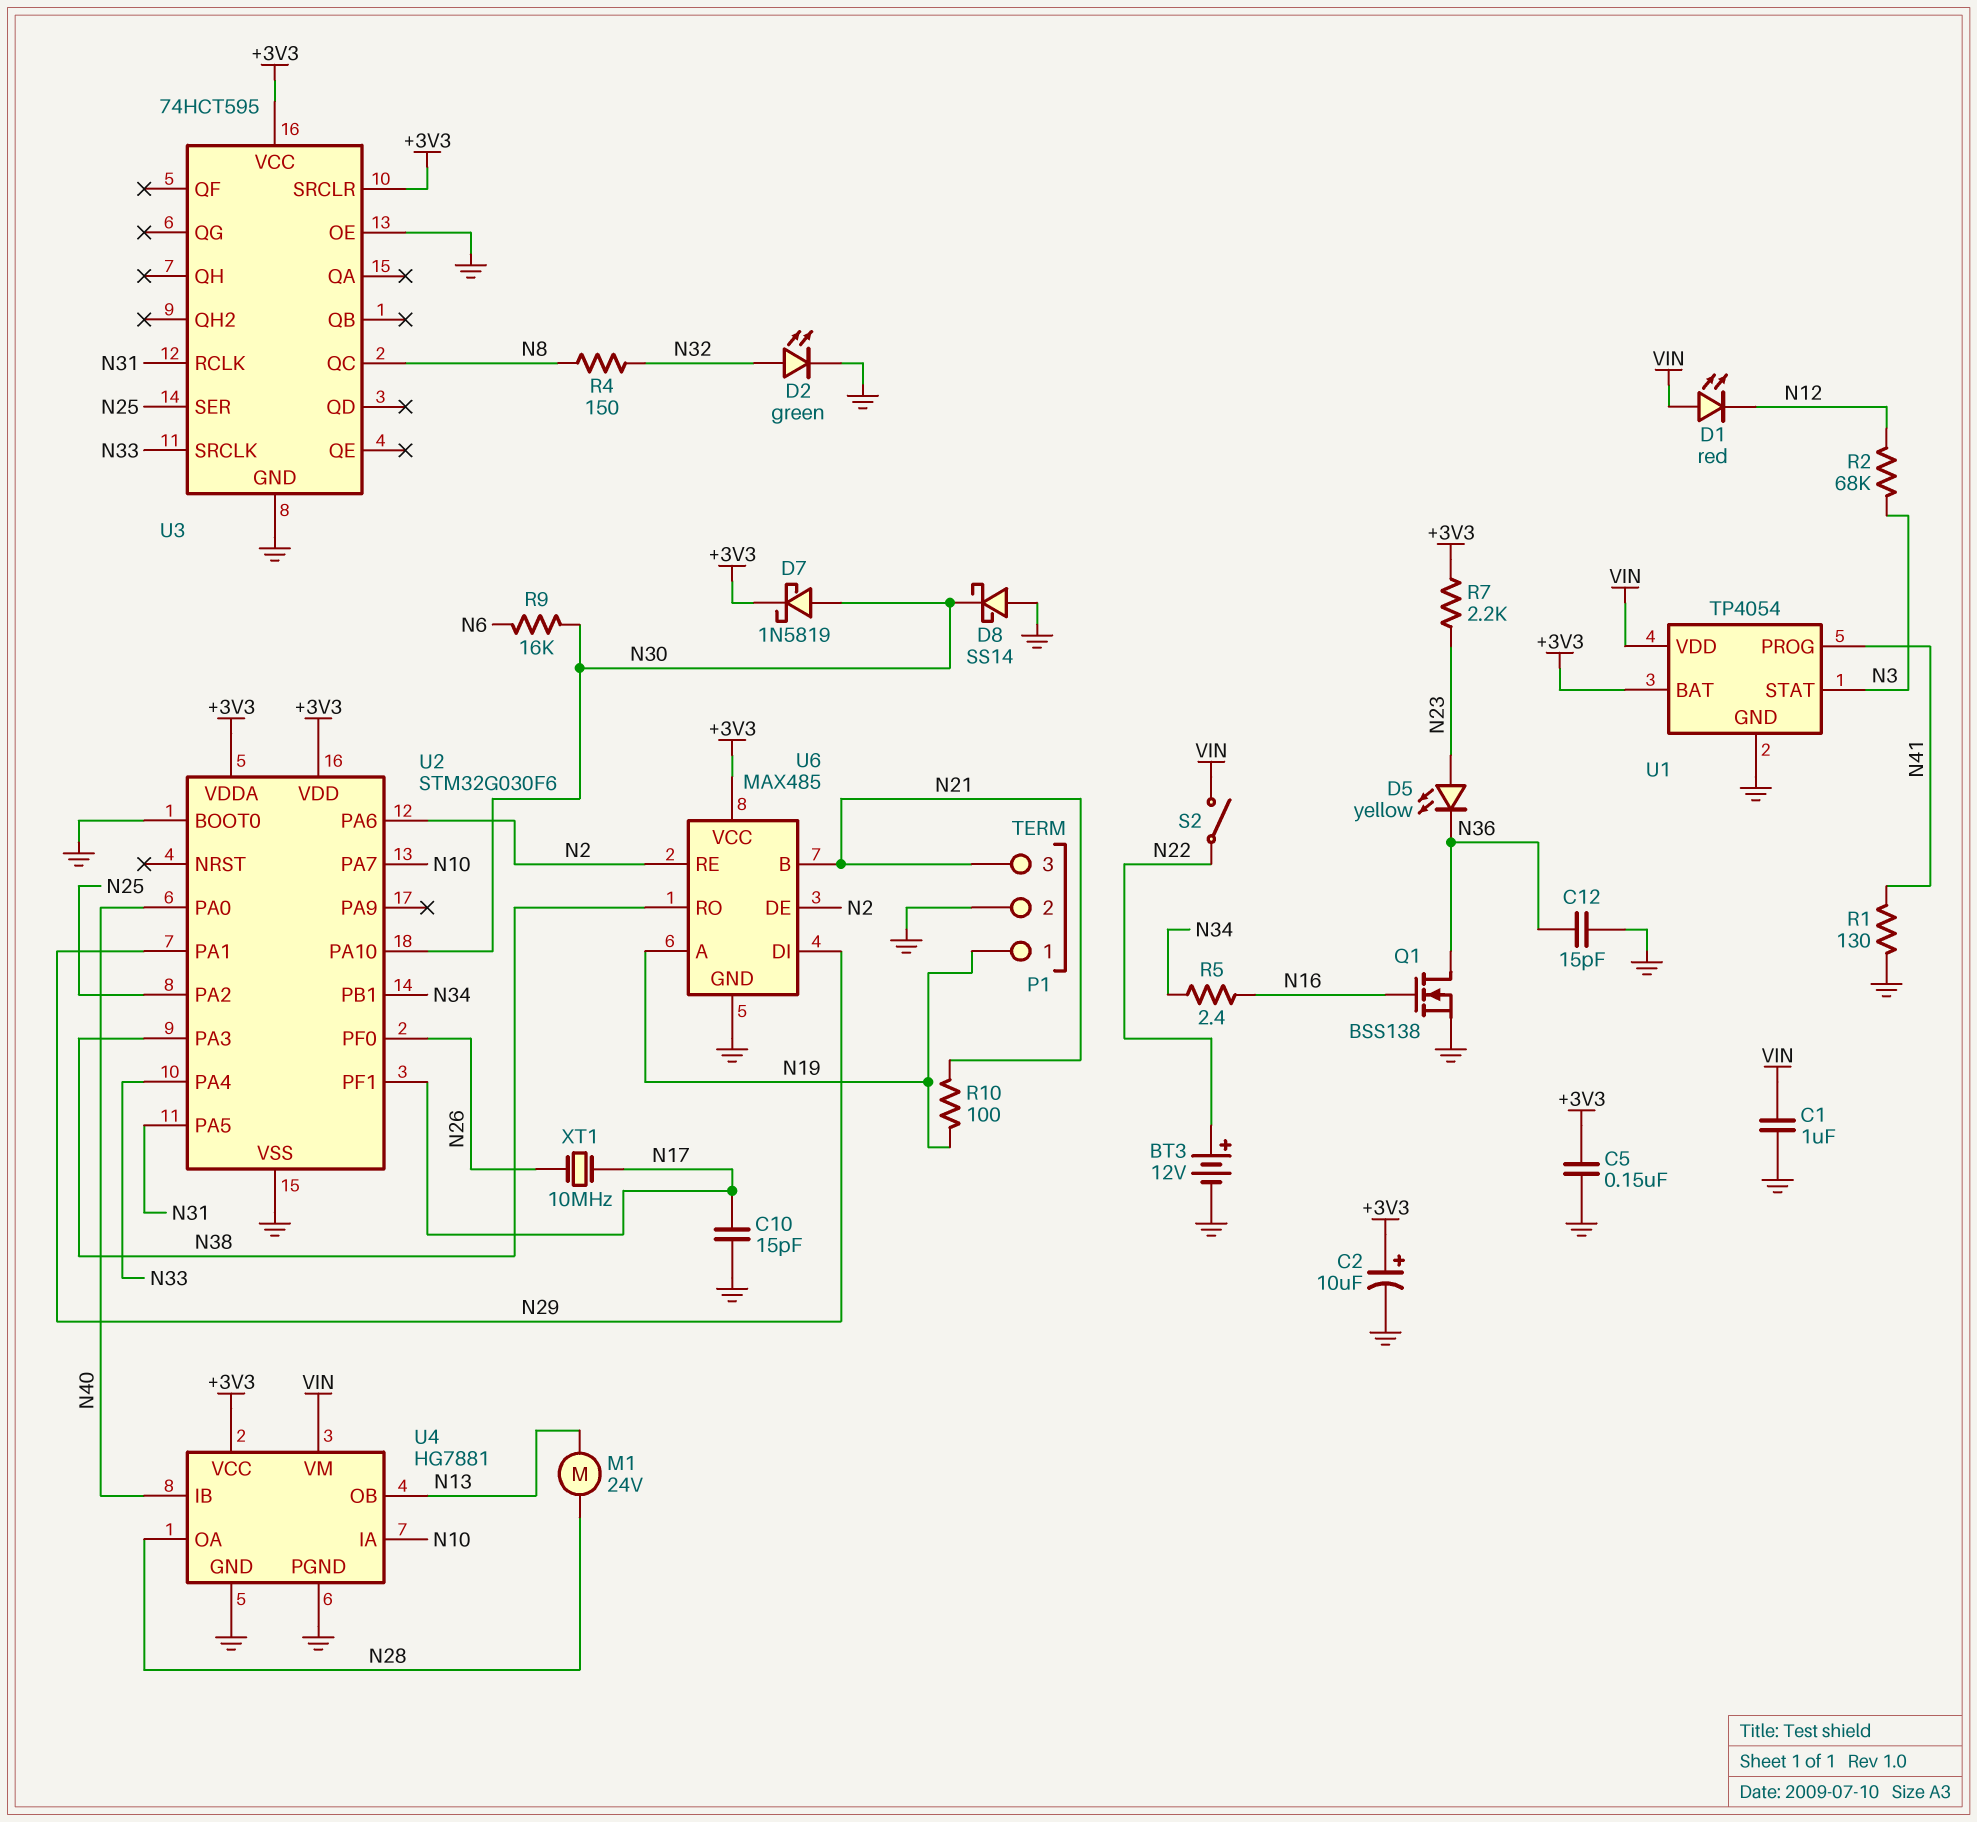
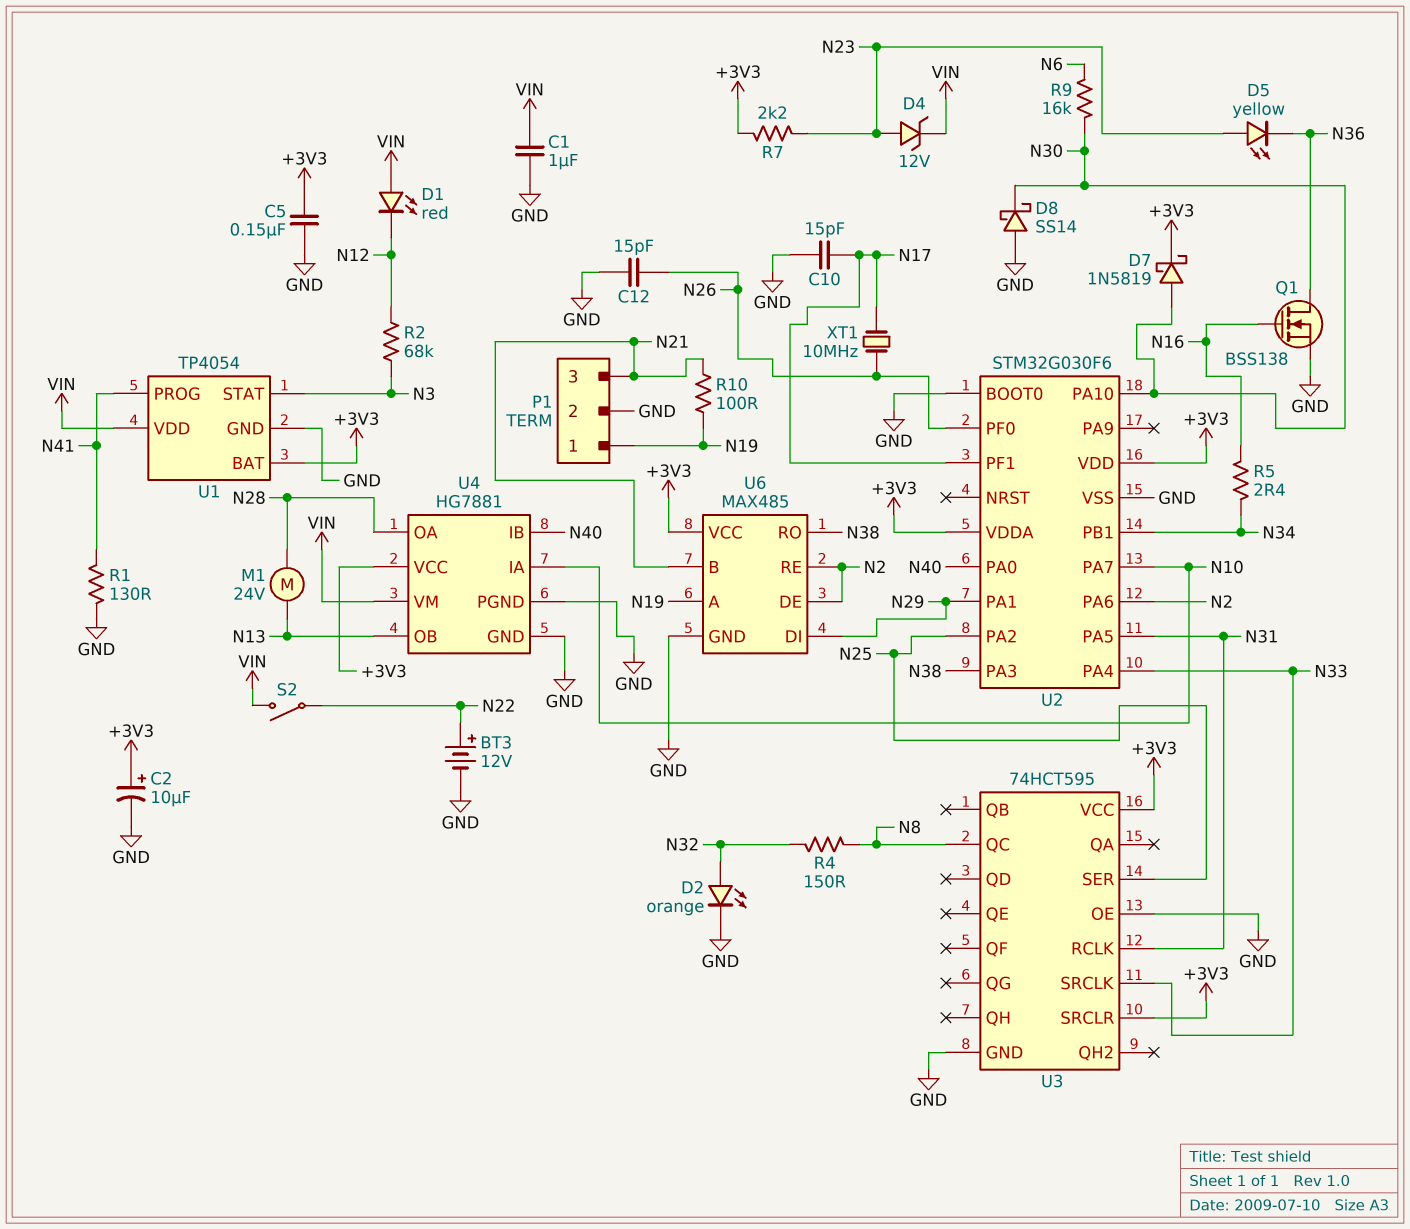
C12: 15pF (GND, N36) -> 15pF (GND, N26)
D2: LED green (A N32, K GND) -> LED orange (A N32, K GND)
D4: none -> zener 12V (A N23, K VIN)

